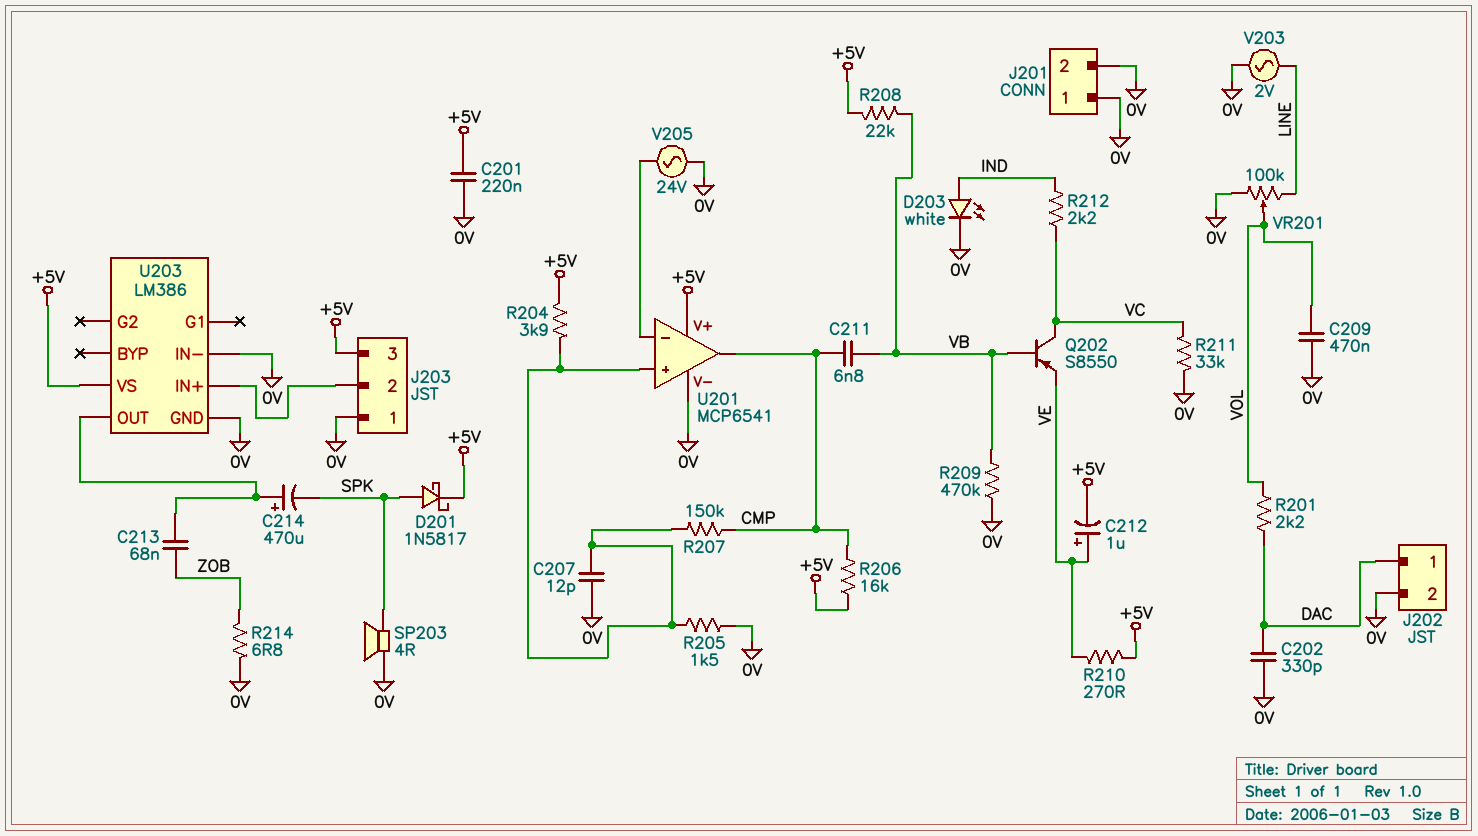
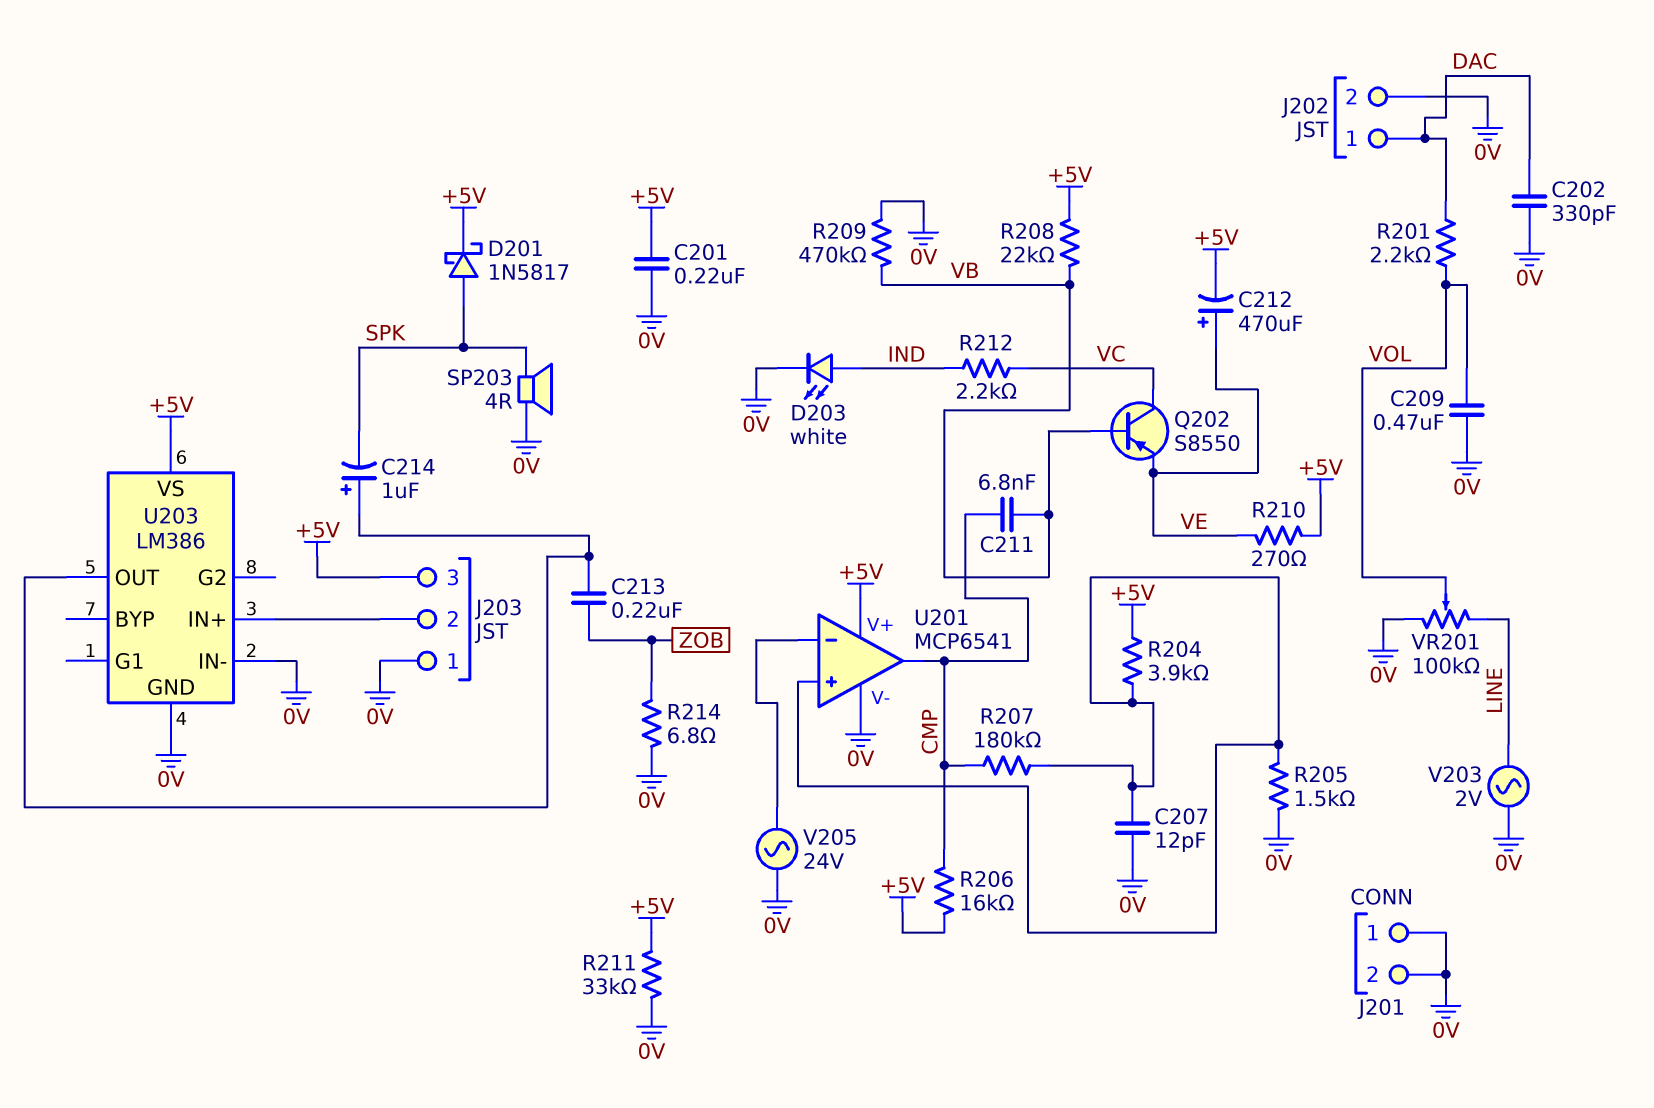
C212: 1uF (plus VE, minus +5V) -> 470uF (plus VE, minus +5V)
C213: 68nF (U203/OUT, ZOB) -> 220nF (U203/OUT, ZOB)
C214: 470uF (plus U203/OUT, minus SPK) -> 1uF (plus U203/OUT, minus SPK)
R207: 150k (CMP, U201/in+) -> 180k (CMP, U201/in+)
R211: 33k (0V, VC) -> 33k (+5V, 0V)

